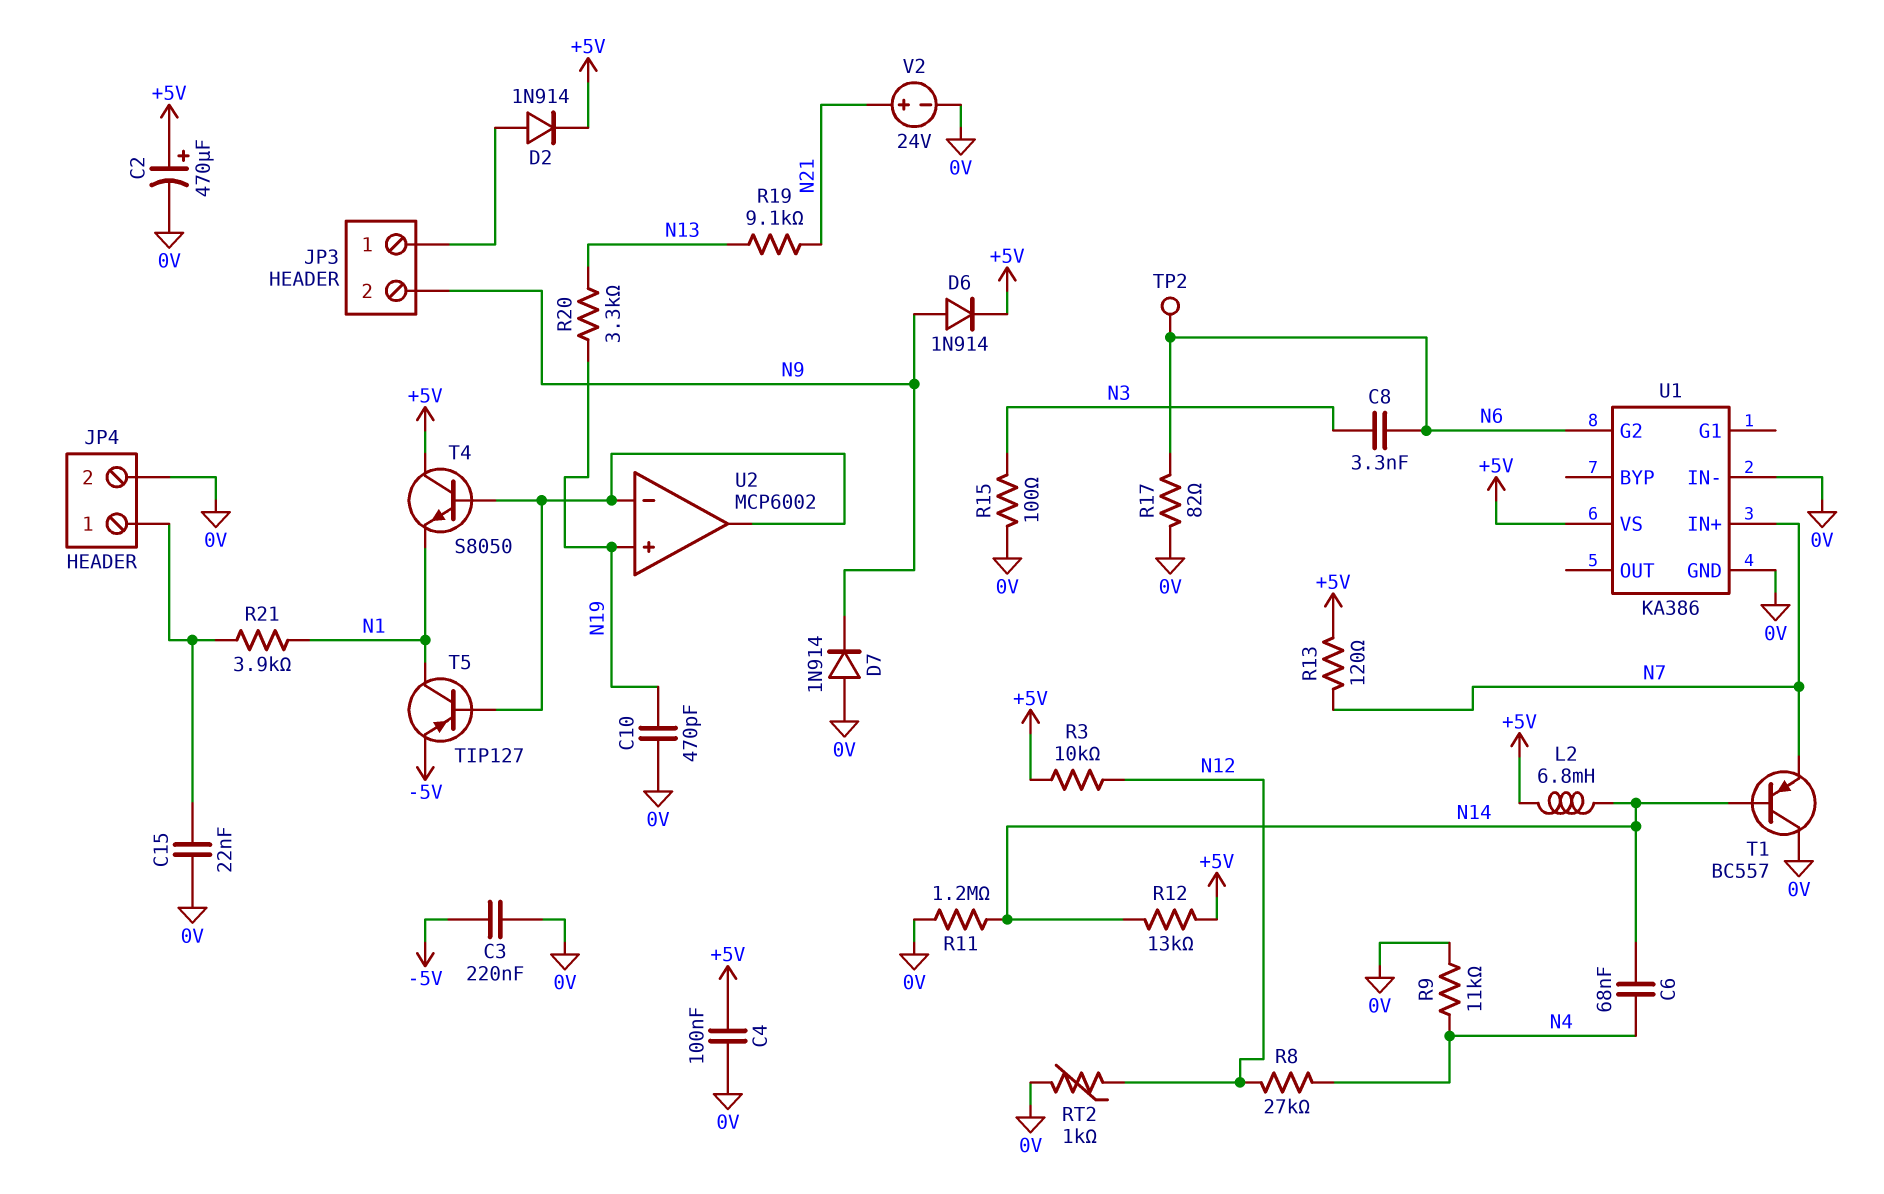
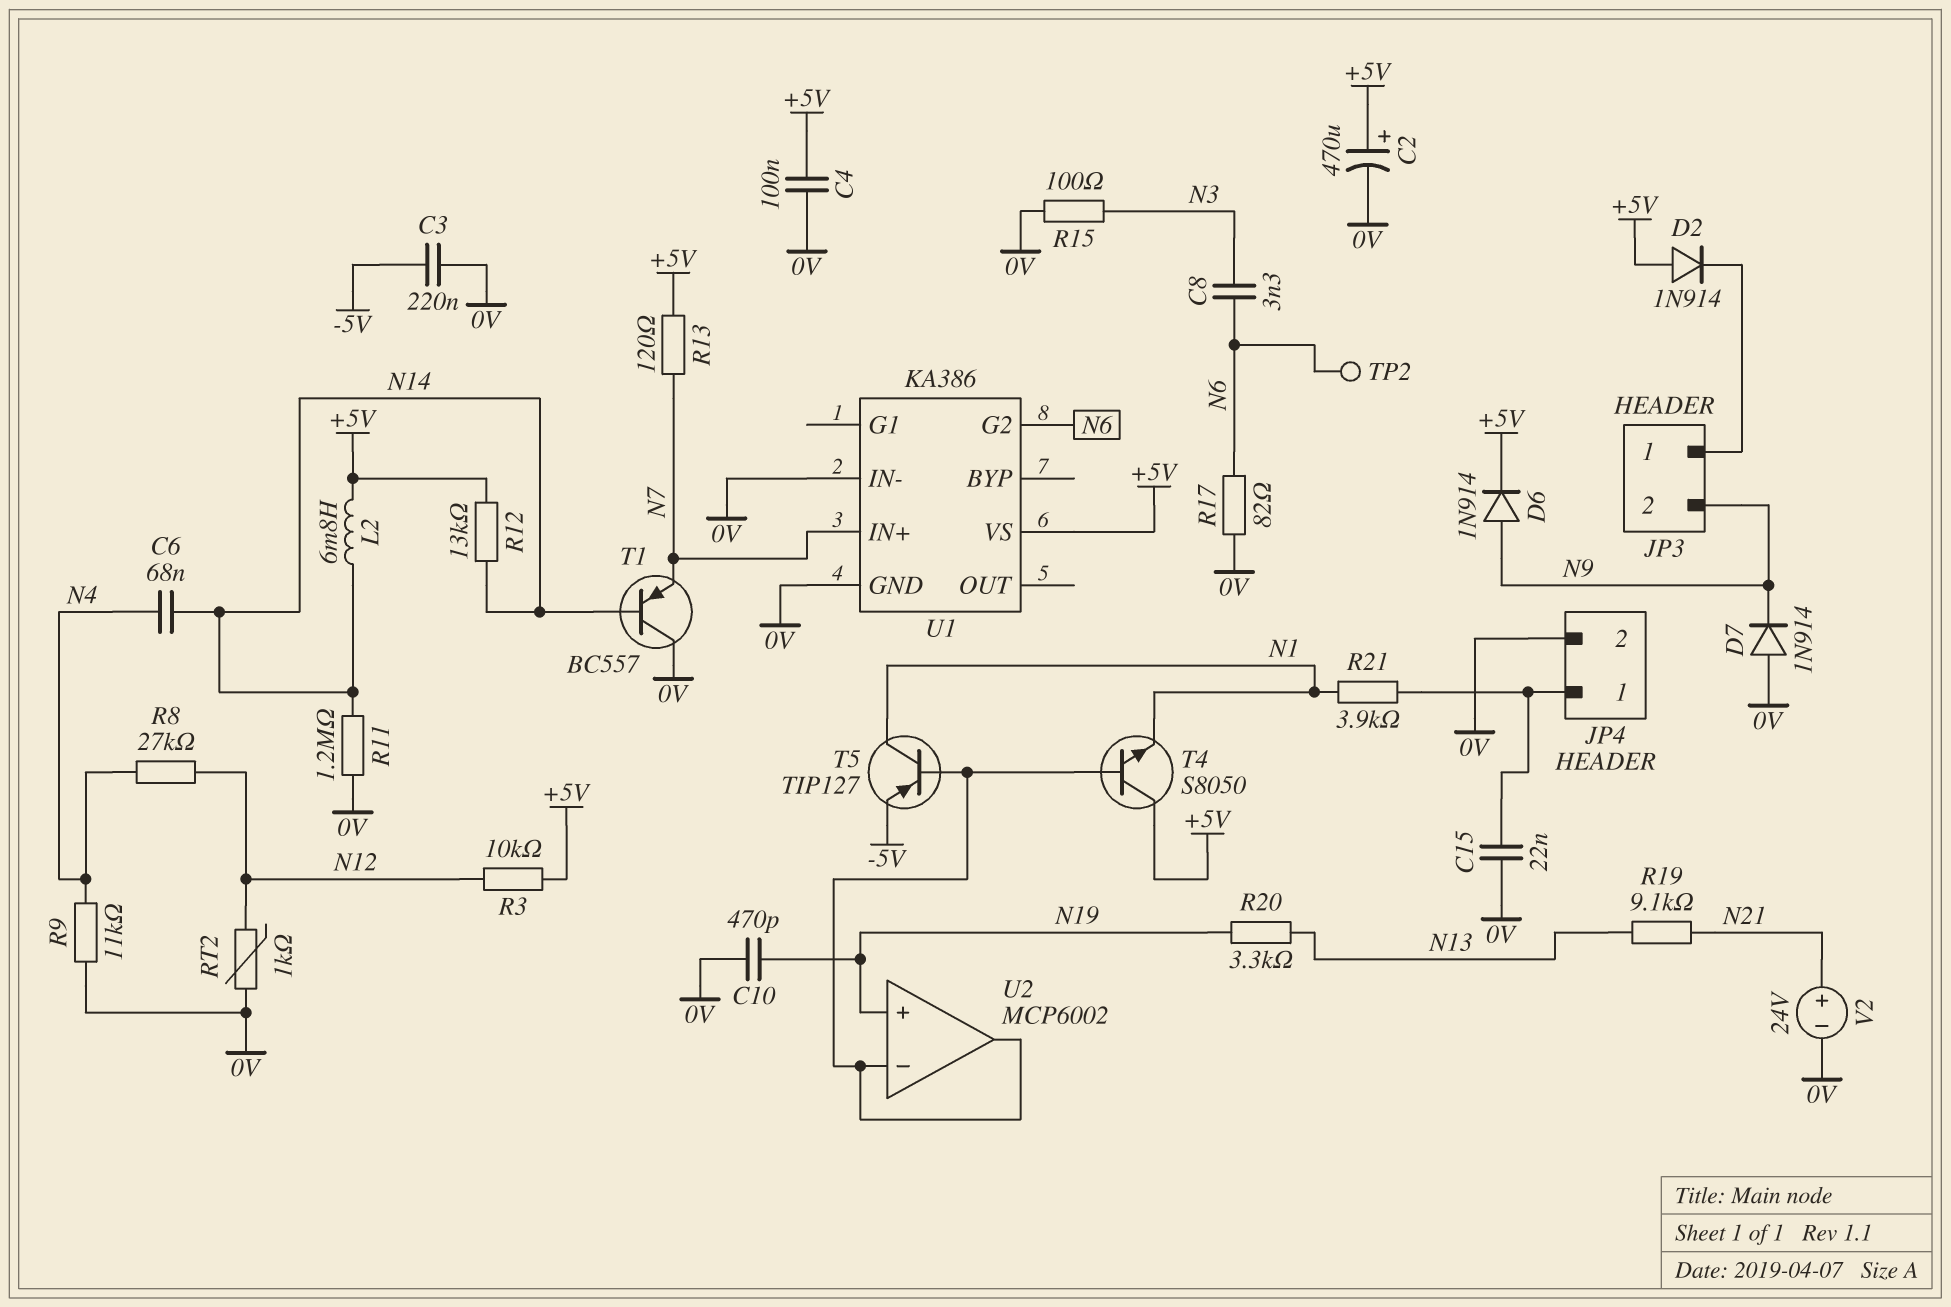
D2: diode 1N914 (A JP3/1, K +5V) -> diode 1N914 (A +5V, K JP3/1)

